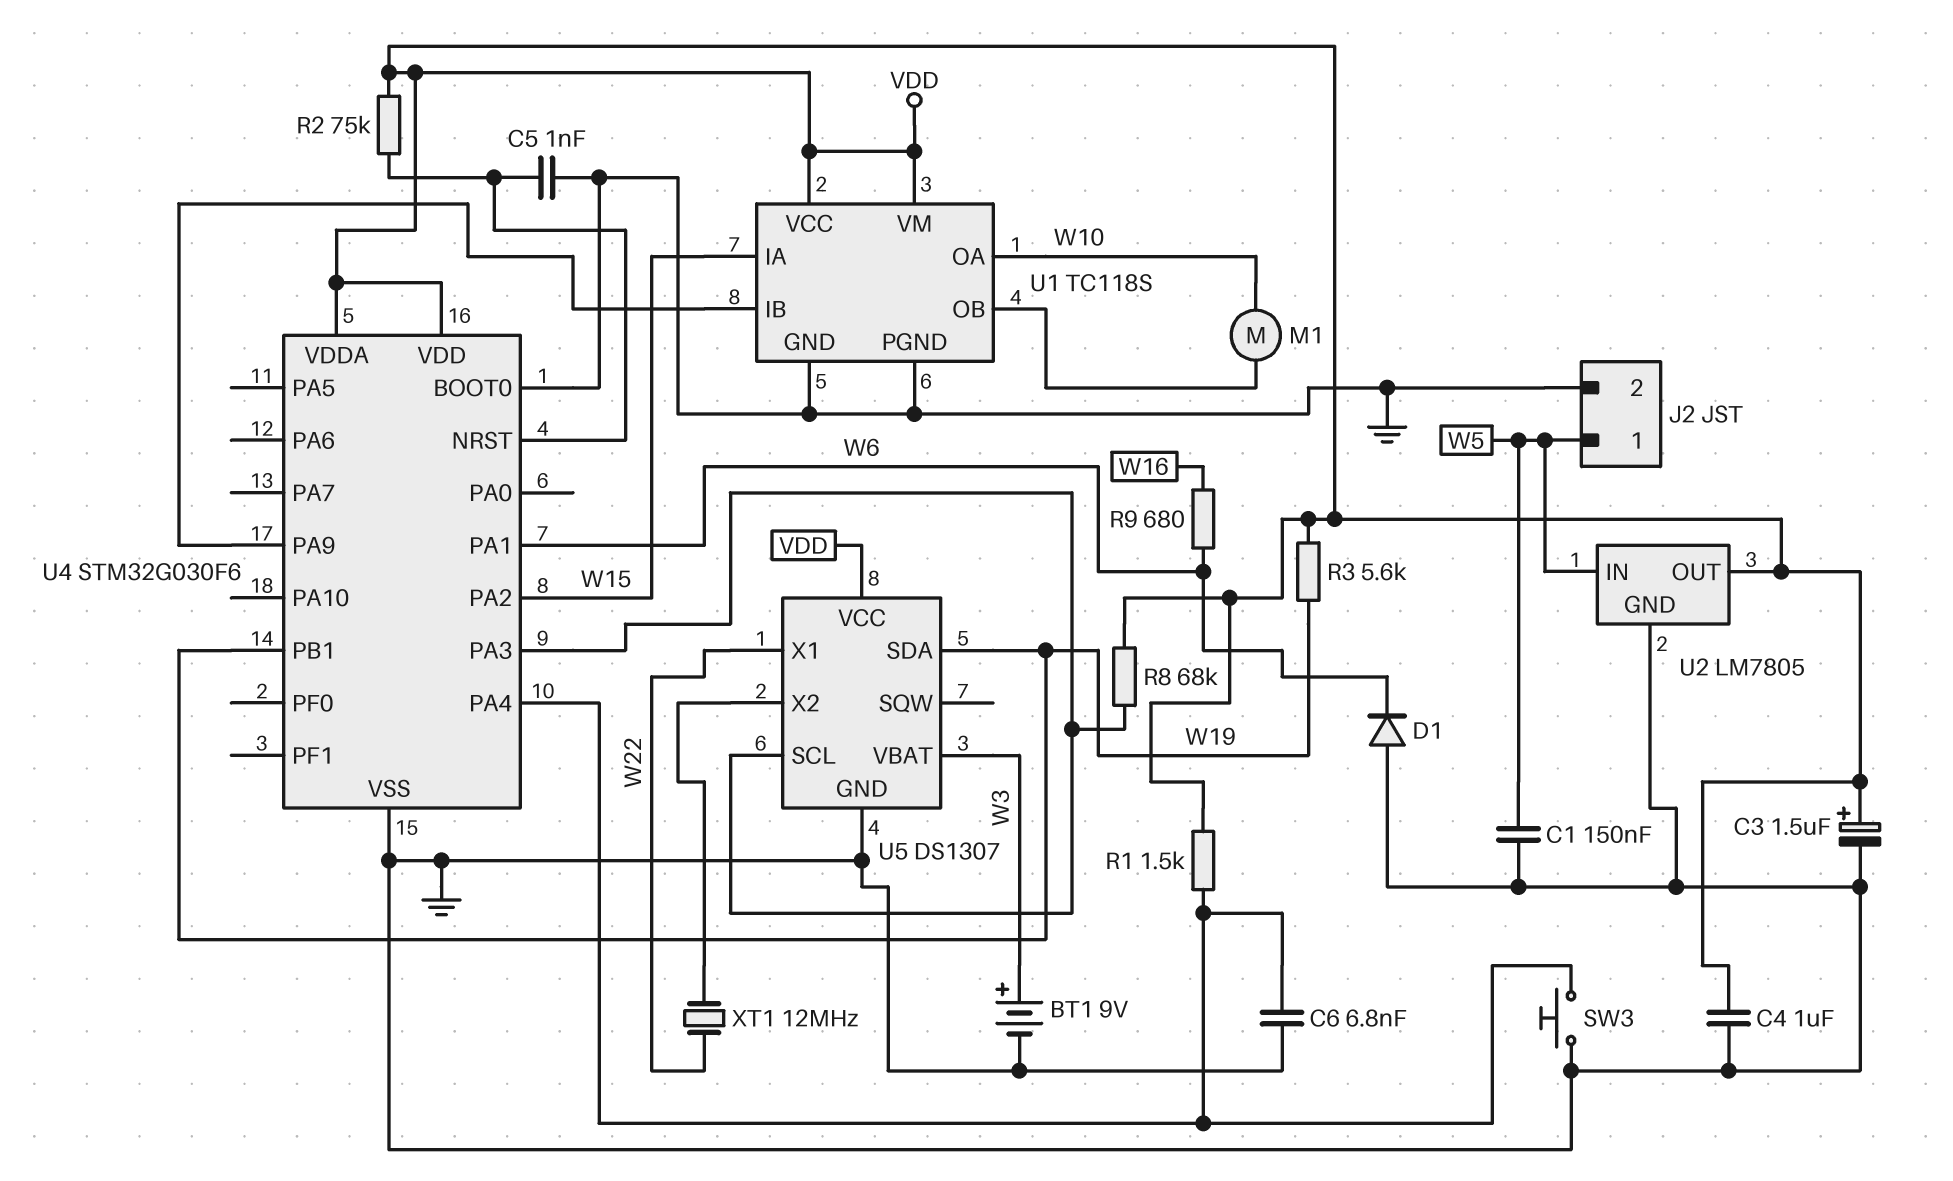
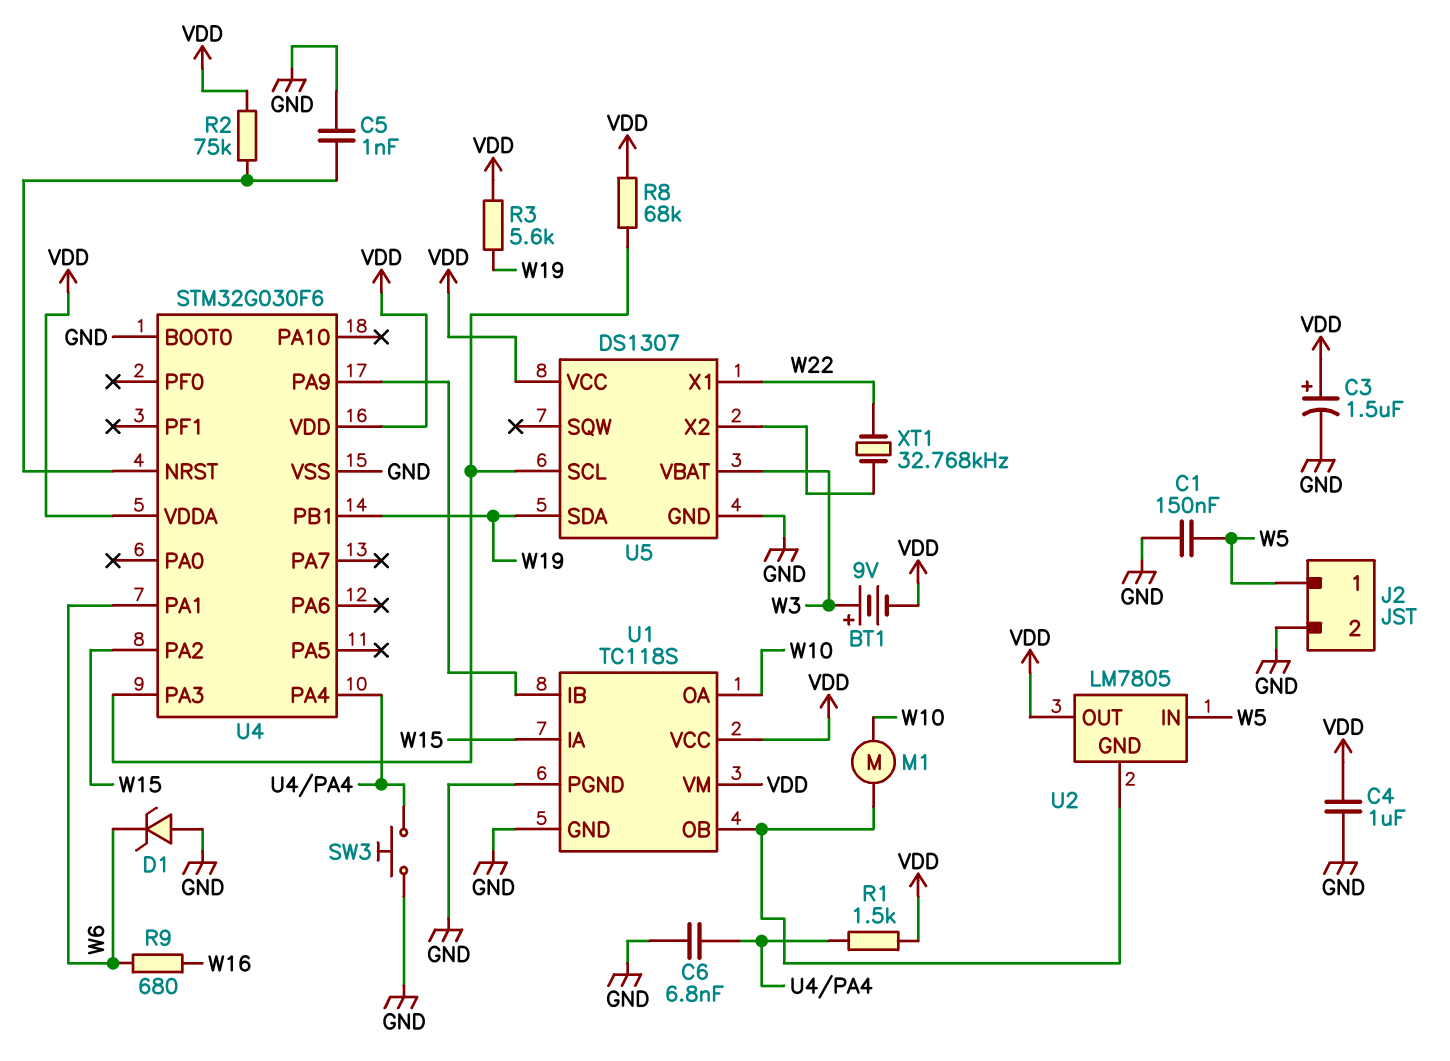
BT1: 9V (plus W3, minus GND) -> 9V (plus W3, minus VDD)
D1: diode (A GND, K W6) -> zener (A GND, K W6)
U2 pin GND: GND -> U1/OB
XT1: 12MHz (U5/X2, W22) -> 32.768kHz (U5/X2, W22)

